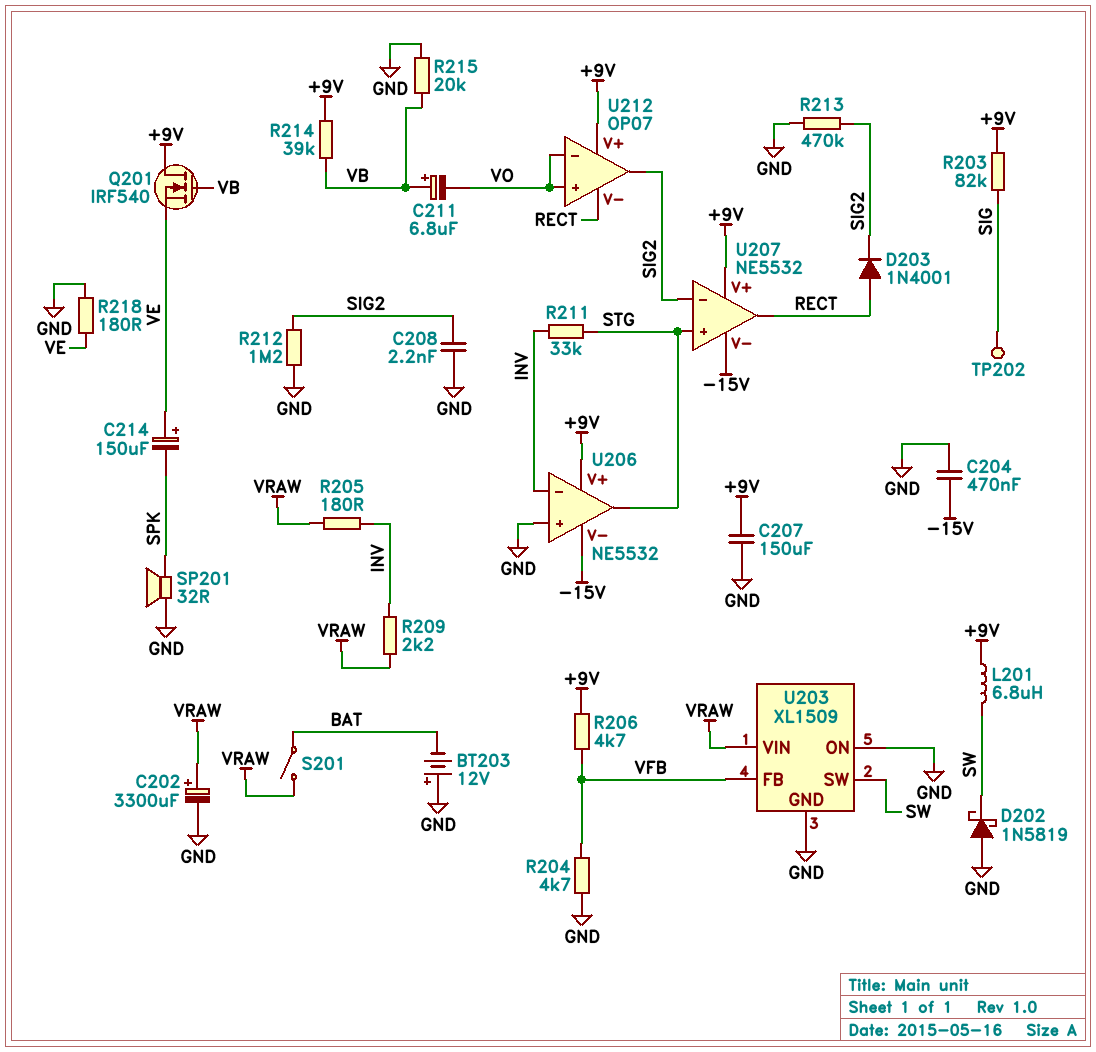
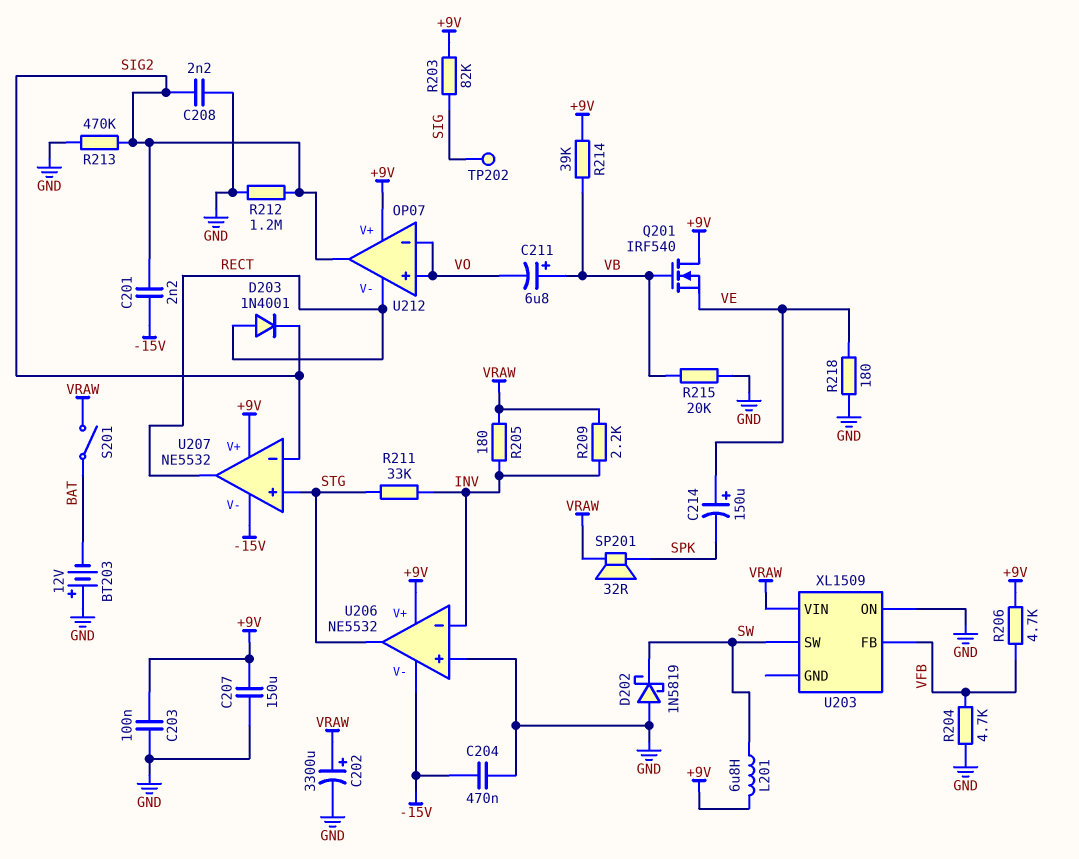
C201: none -> 2.2nF (-15V, SIG2)
C203: none -> 100nF (+9V, GND)
SP201: speaker 32R (GND, SPK) -> speaker 32R (SPK, VRAW)
U203 pin GND: GND -> none

